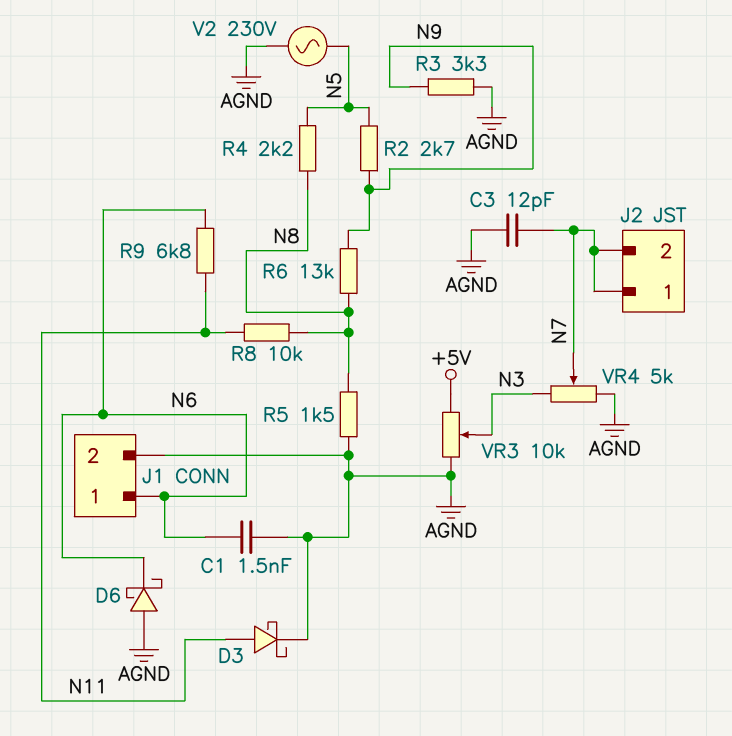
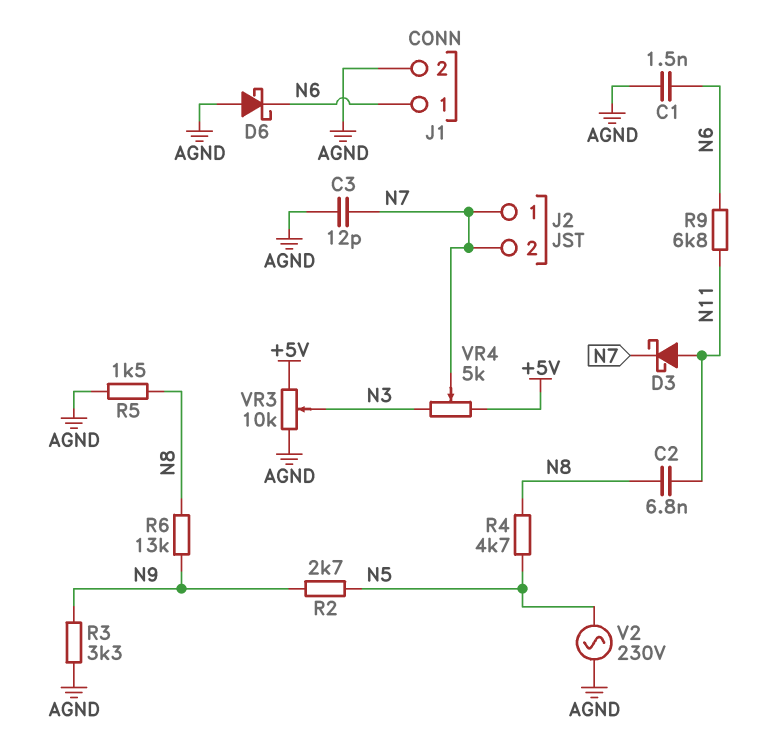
C2: none -> 6.8nF (N8, N11)
D3: schottky (A N11, K AGND) -> schottky (A N11, K N7)
R4: 2.2k (N5, N8) -> 4.7k (N5, N8)
R8: 10k (N8, N11) -> none
VR4: 5k (AGND, N3, wiper N7) -> 5k (+5V, N3, wiper N7)

